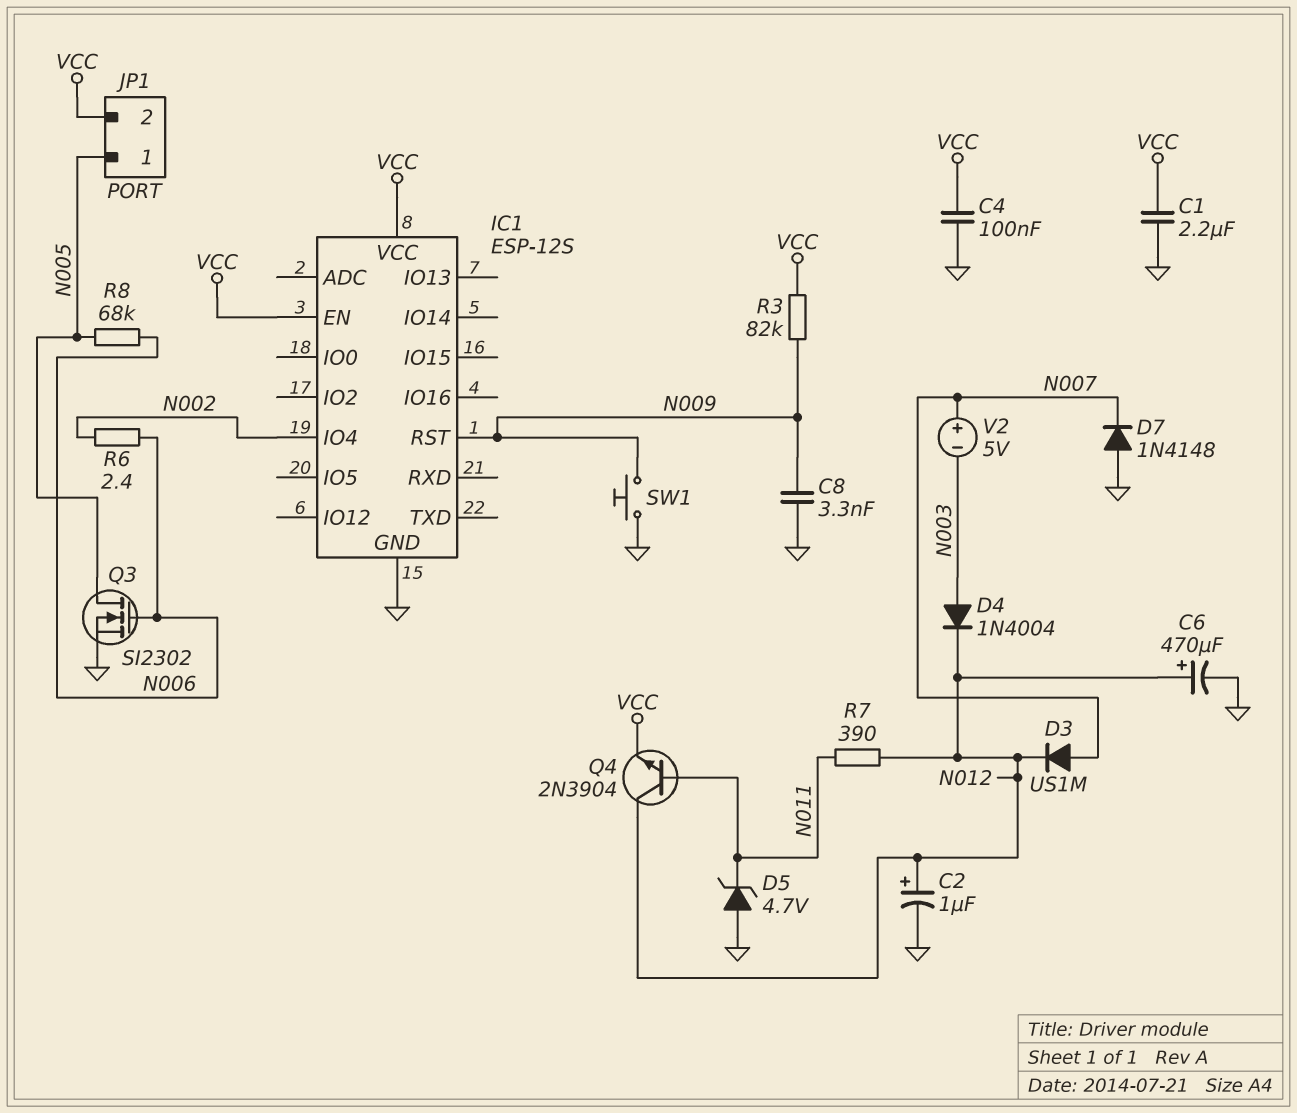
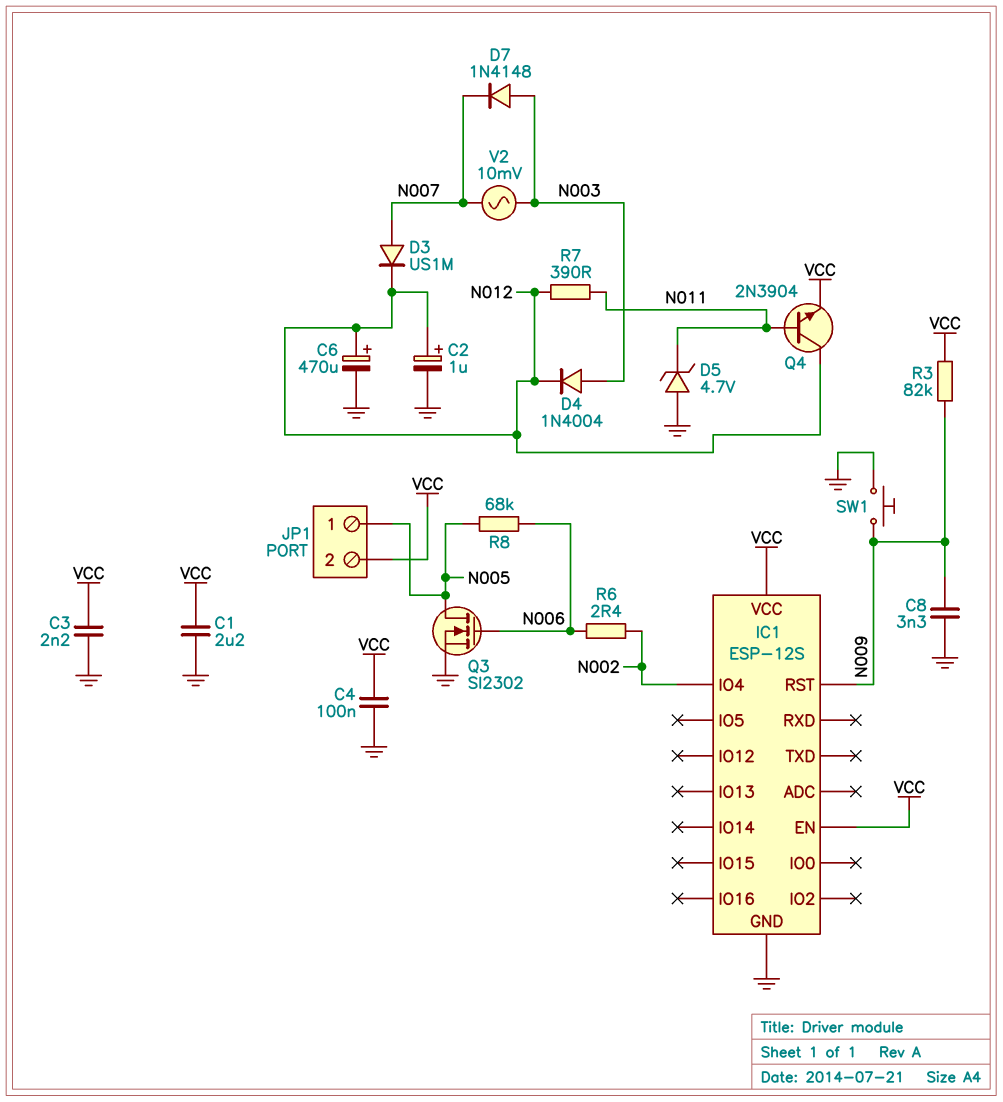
C3: none -> 2.2nF (GND, VCC)
D7: diode 1N4148 (A GND, K N007) -> diode 1N4148 (A N003, K N007)
V2: 5V (plus N007, minus N003) -> AC 10mV (N003, N007)

